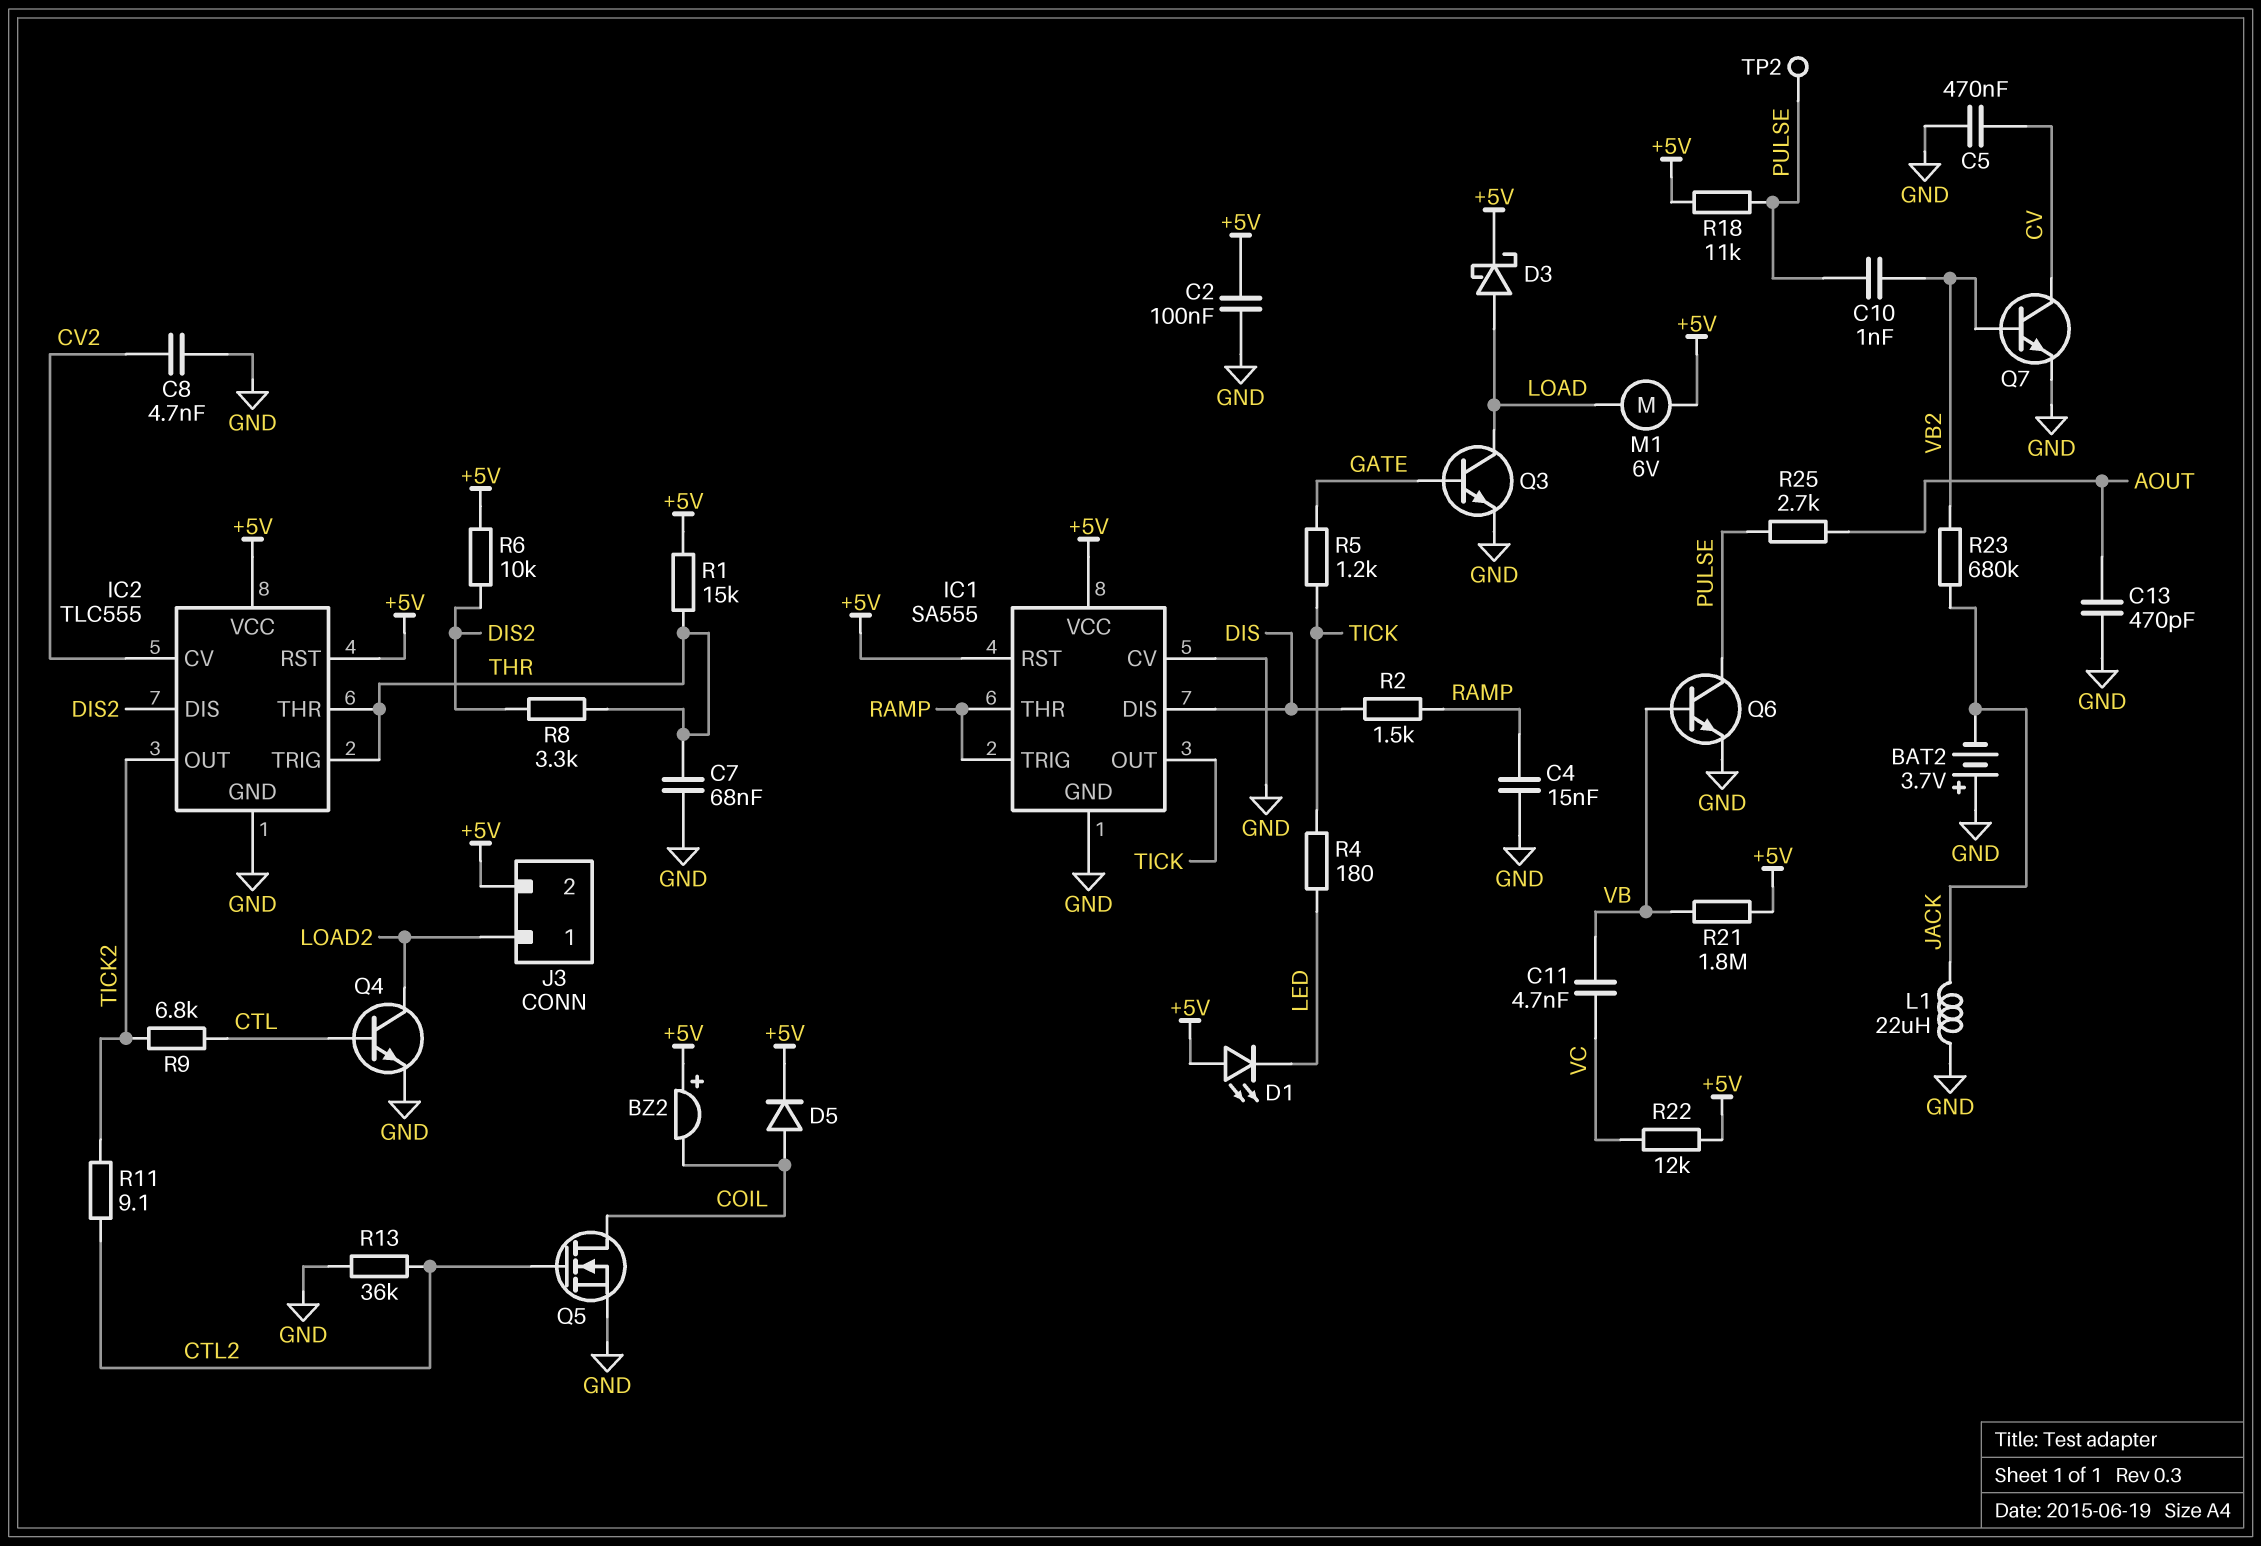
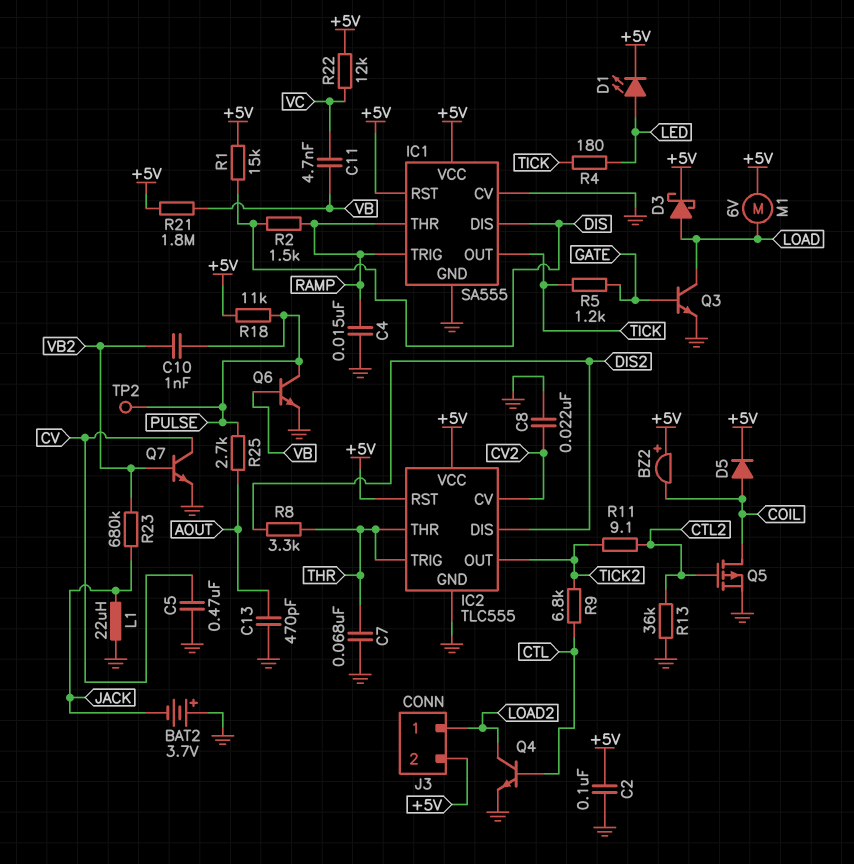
C8: 4.7nF (CV2, GND) -> 22nF (CV2, GND)
D1: LED (A +5V, K LED) -> LED (A LED, K +5V)
Q5: NMOS (G CTL2, D COIL, S GND) -> PMOS (G CTL2, D COIL, S GND)
R1: 15k (+5V, THR) -> 15k (+5V, DIS)
R6: 10k (+5V, DIS2) -> none

